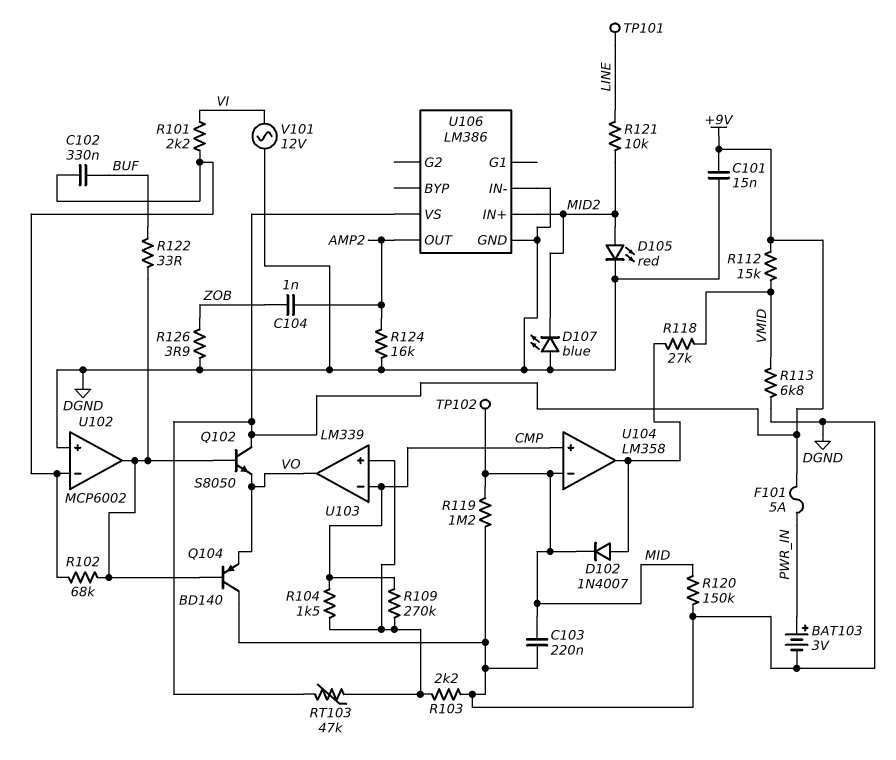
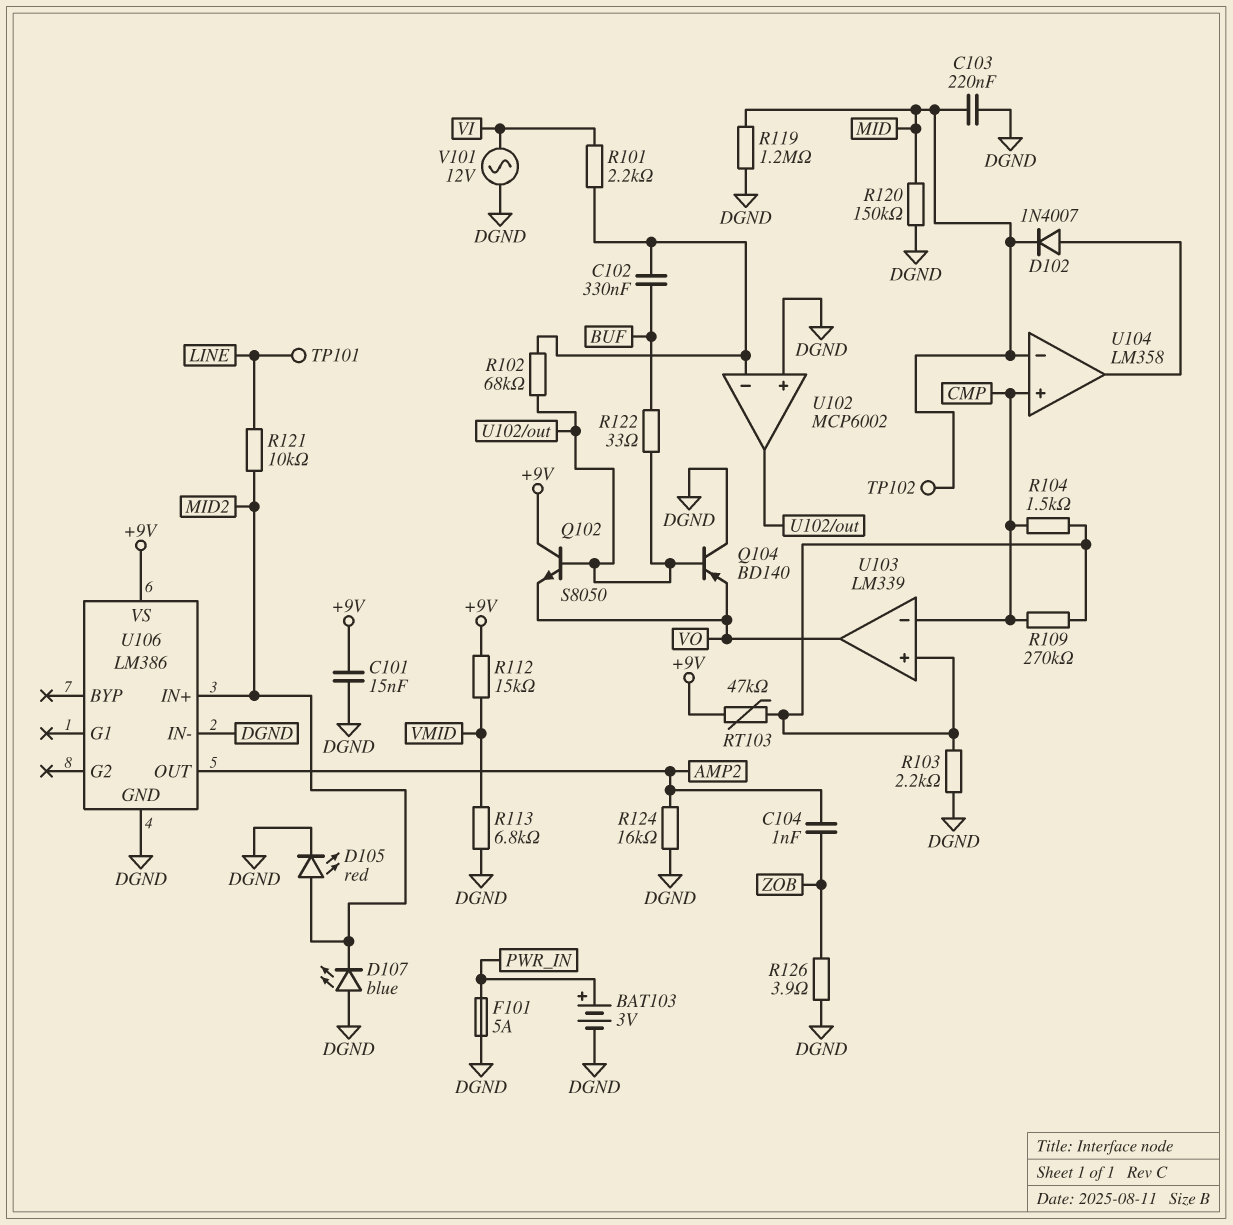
F101: 5A (+9V, PWR_IN) -> 5A (DGND, PWR_IN)
R118: 27k (U104/out, VMID) -> none

